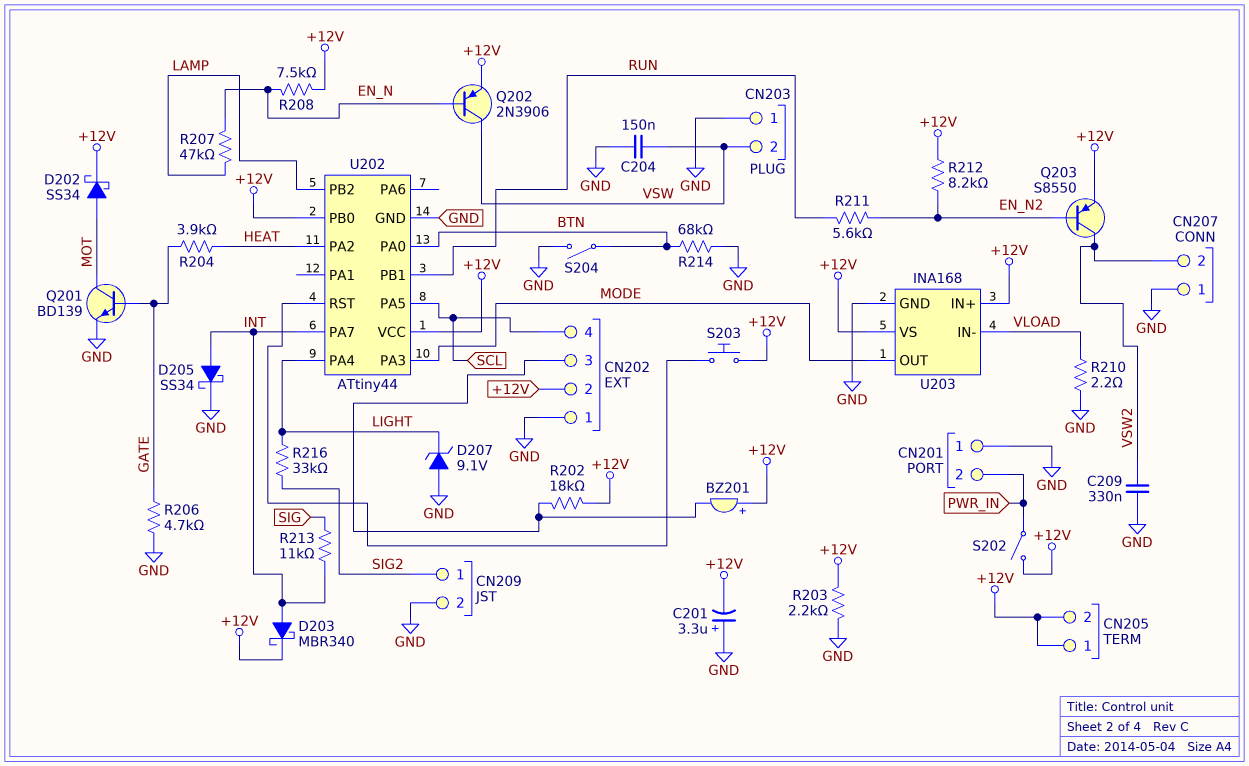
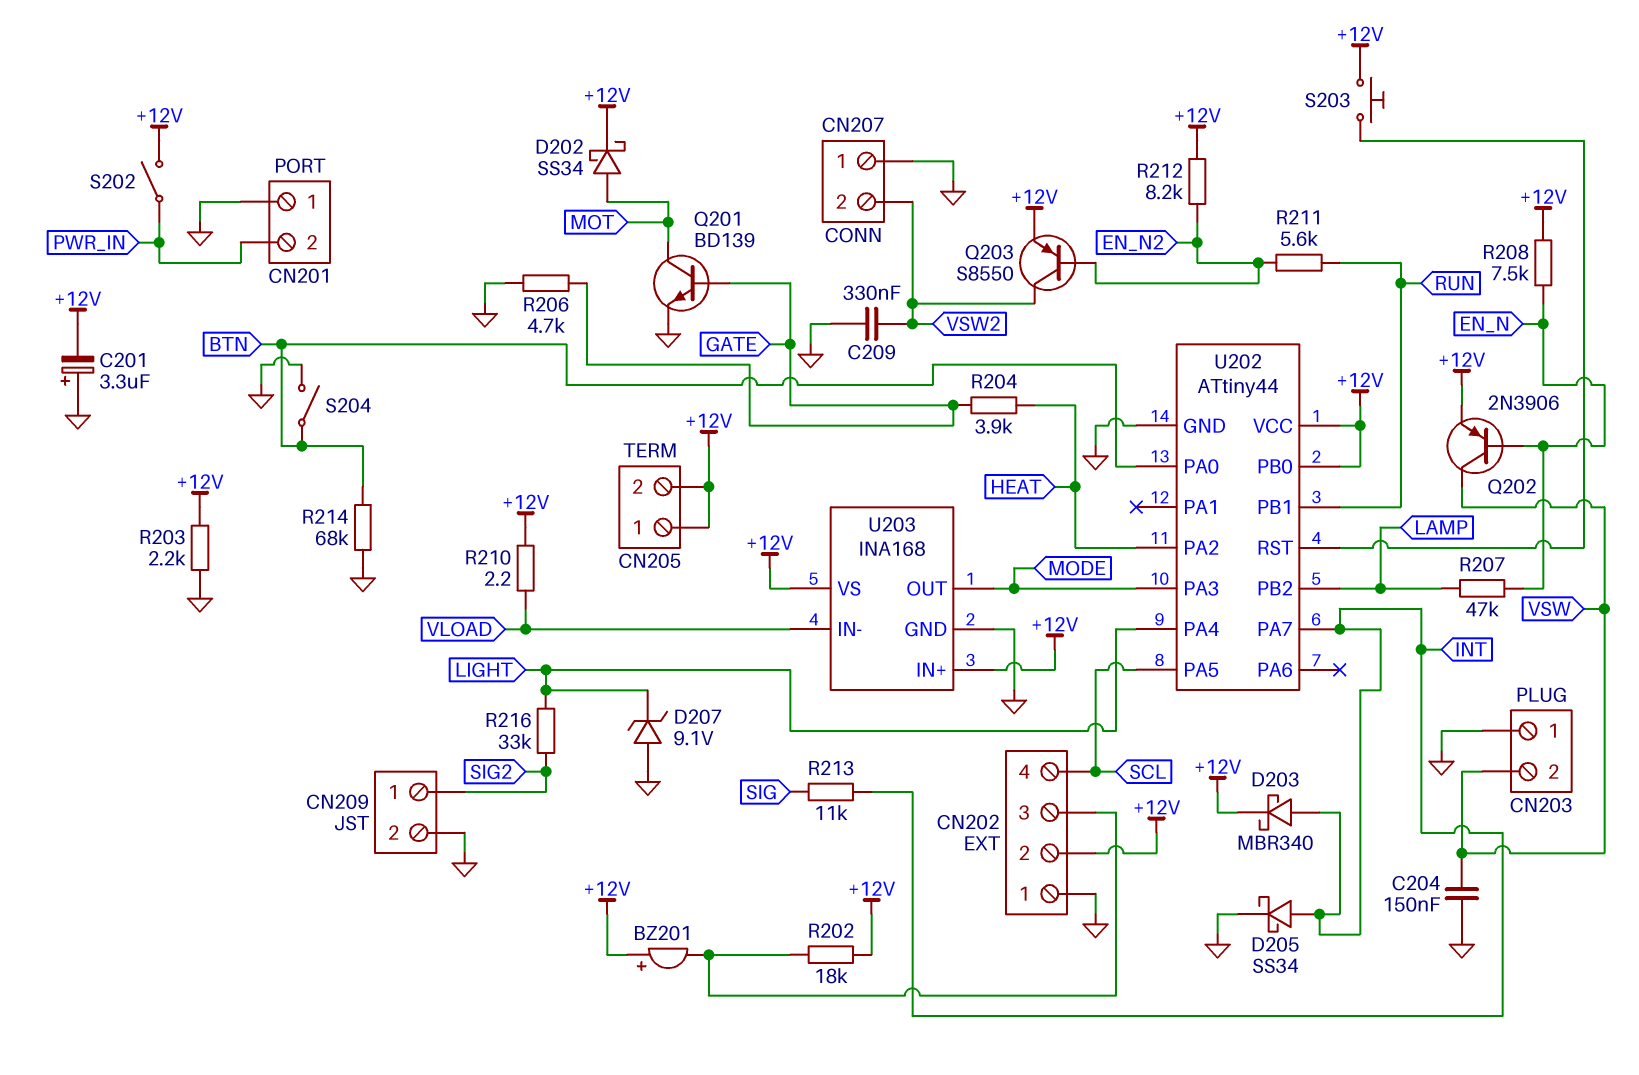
R210: 2.2 (GND, VLOAD) -> 2.2 (+12V, VLOAD)

